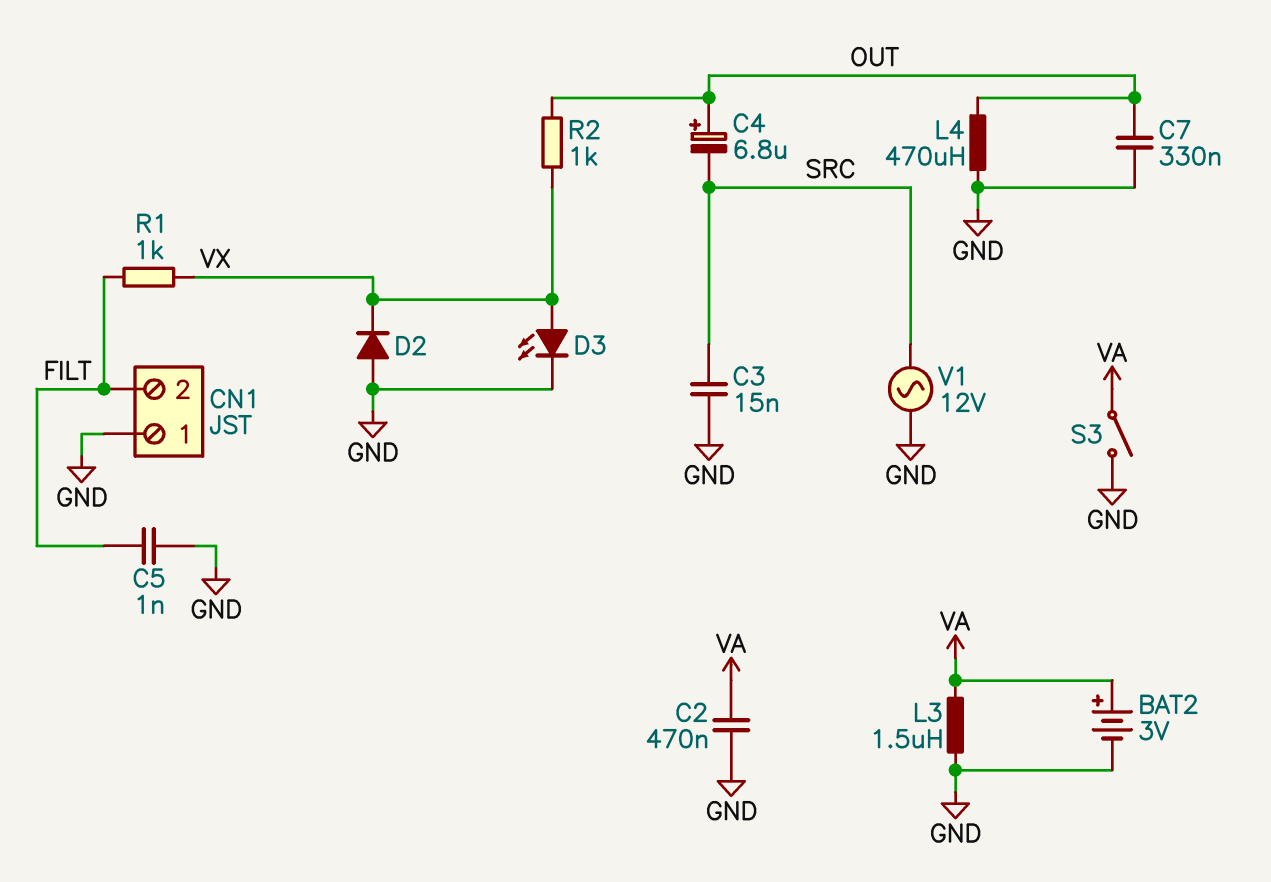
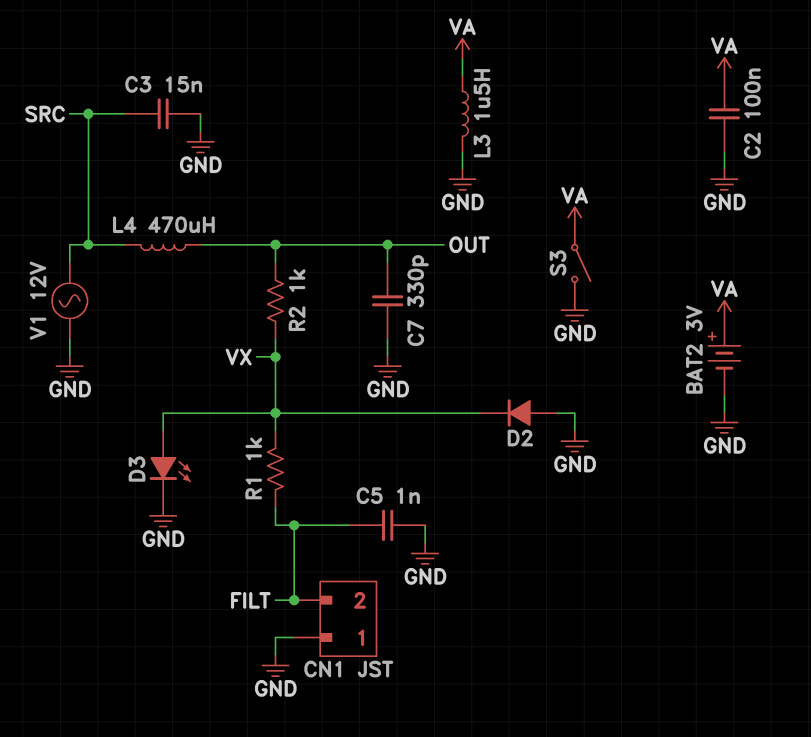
C2: 470nF (GND, VA) -> 100nF (GND, VA)
C4: 6.8uF (plus OUT, minus SRC) -> none
C7: 330nF (GND, OUT) -> 330pF (GND, OUT)
L4: 470uH (GND, OUT) -> 470uH (OUT, SRC)

